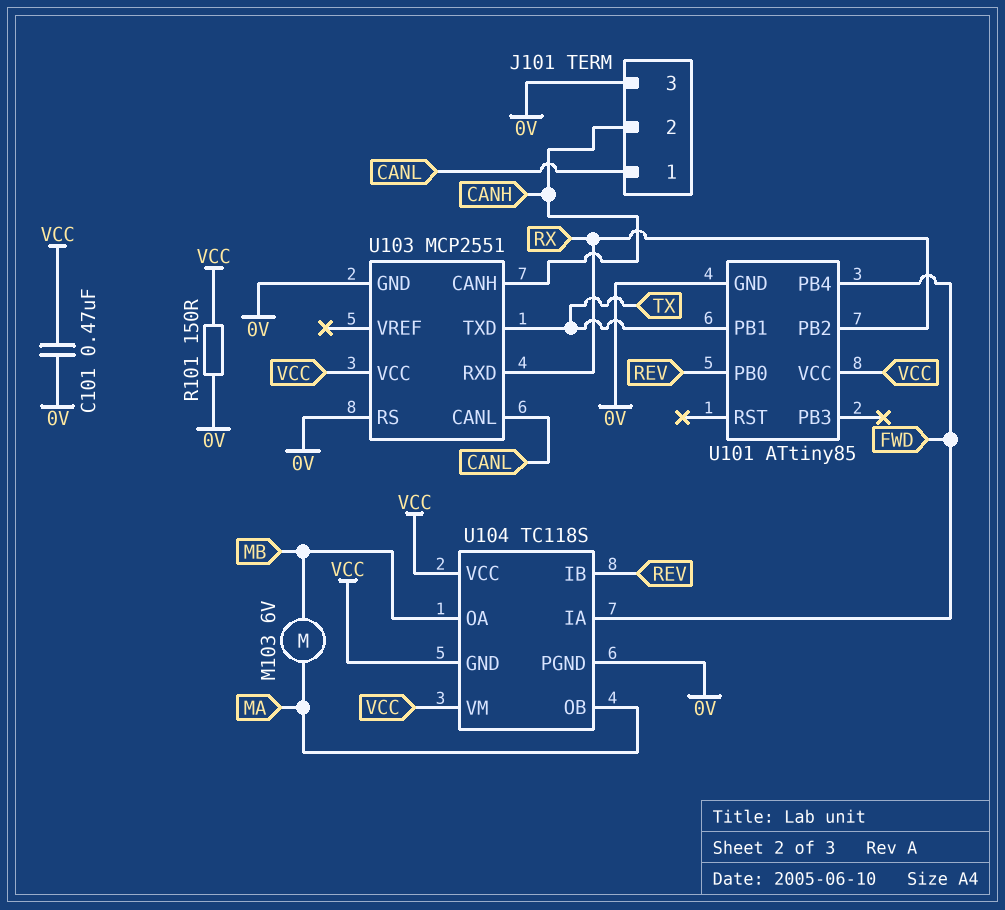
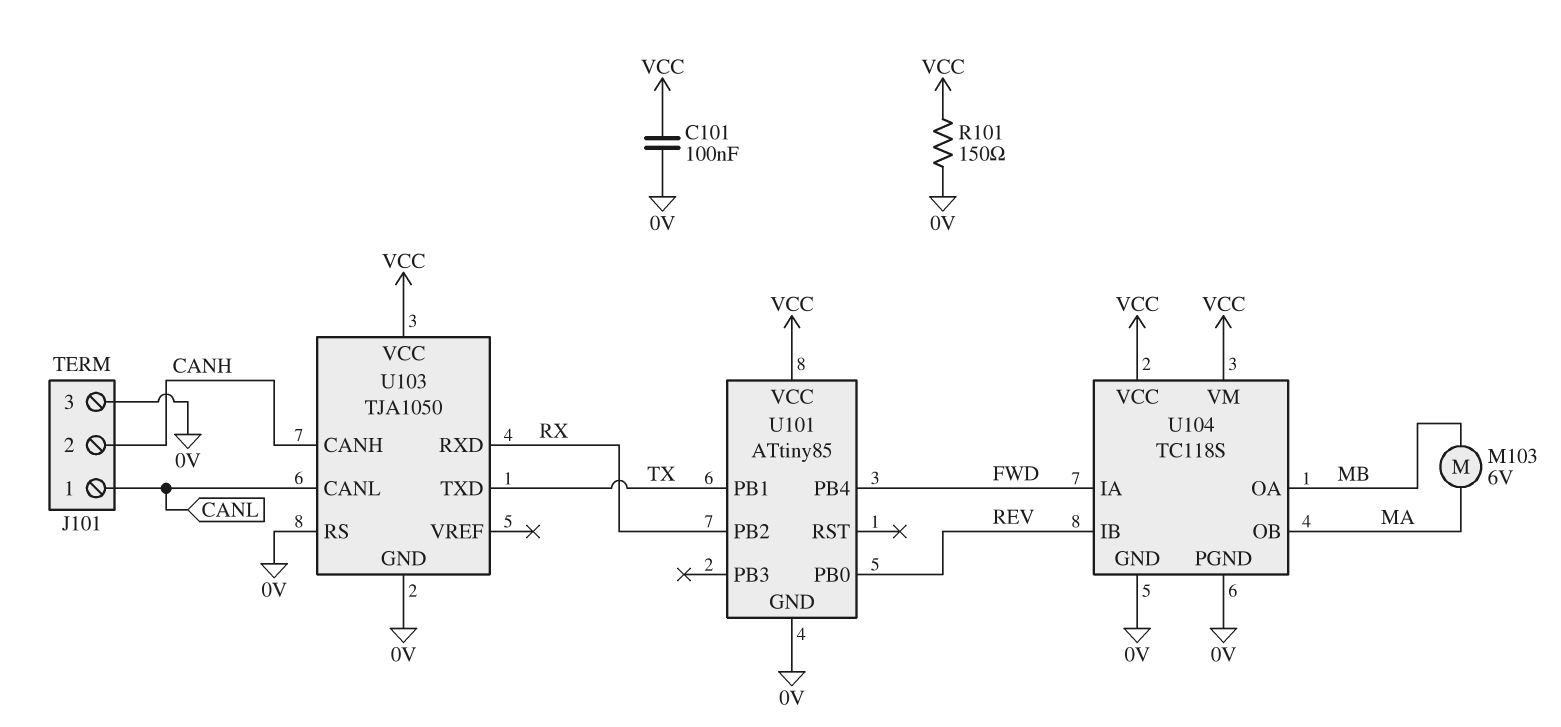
C101: 470nF (0V, VCC) -> 100nF (0V, VCC)
U103: MCP2551 -> TJA1050
U104 pin GND: VCC -> 0V

